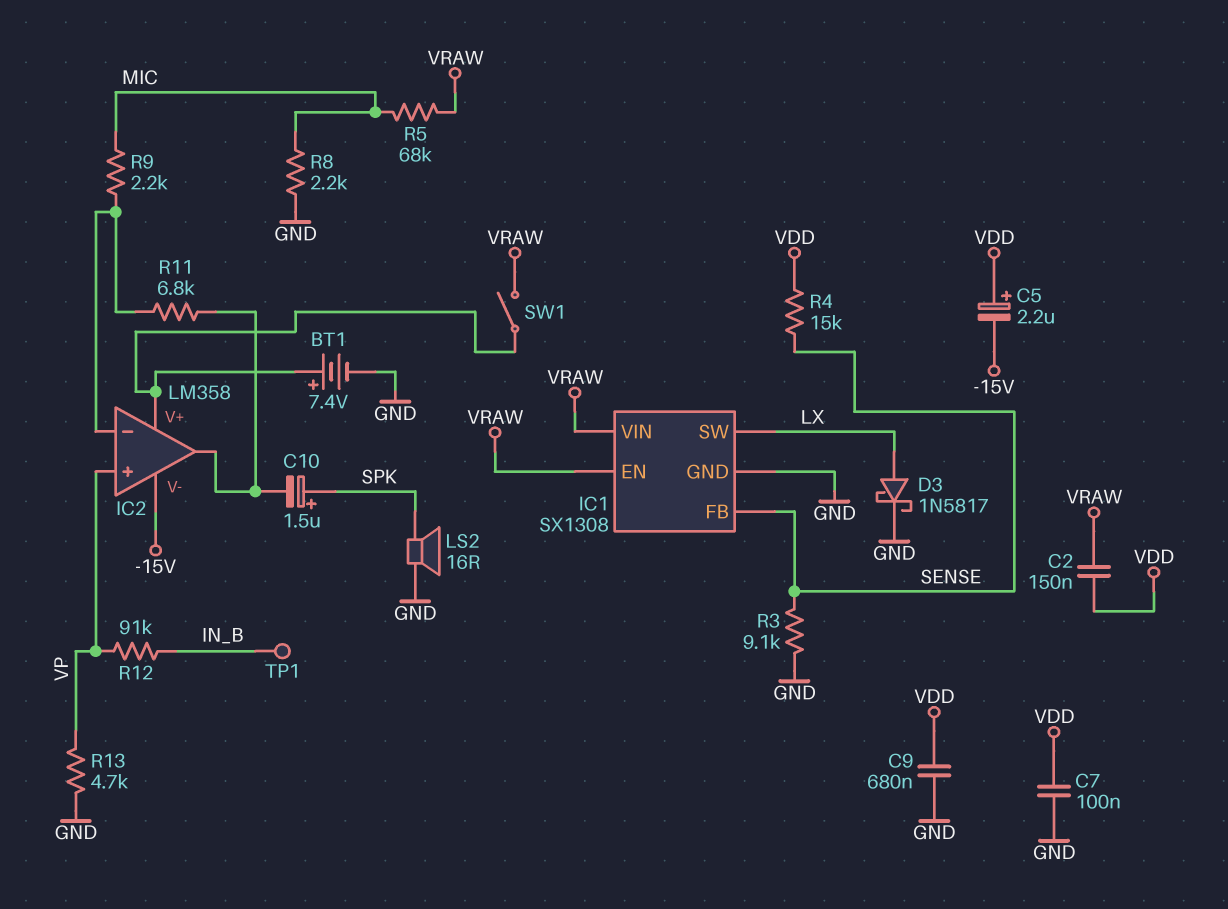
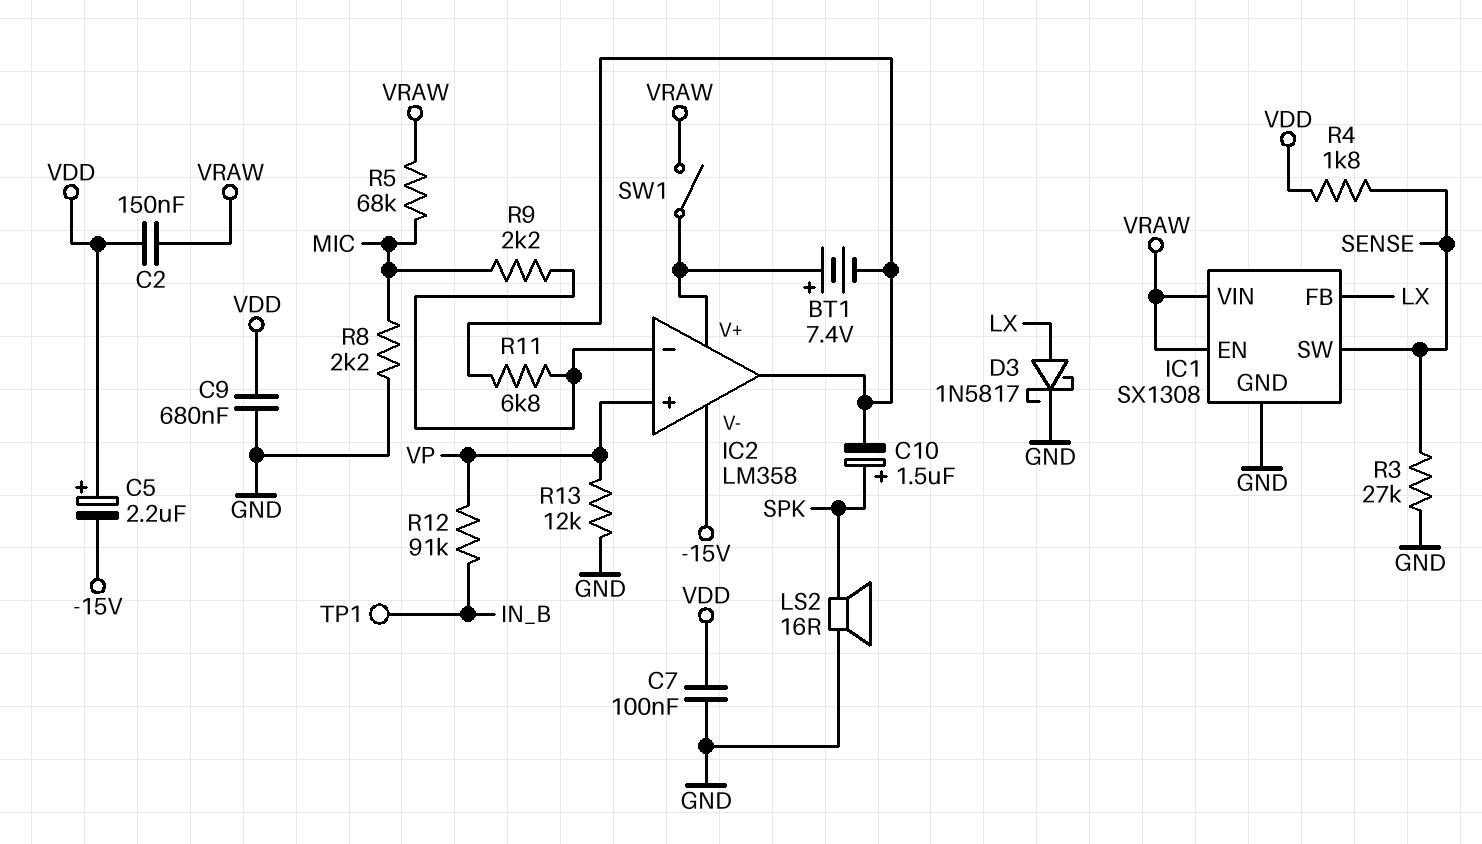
BT1: 7.4V (plus IC2/V+, minus GND) -> 7.4V (plus IC2/V+, minus IC2/out)
IC1 pin FB: SENSE -> LX
IC1 pin SW: LX -> SENSE
R3: 9.1k (GND, SENSE) -> 27k (GND, SENSE)
R4: 15k (SENSE, VDD) -> 1.8k (SENSE, VDD)
R13: 4.7k (GND, VP) -> 12k (GND, VP)

